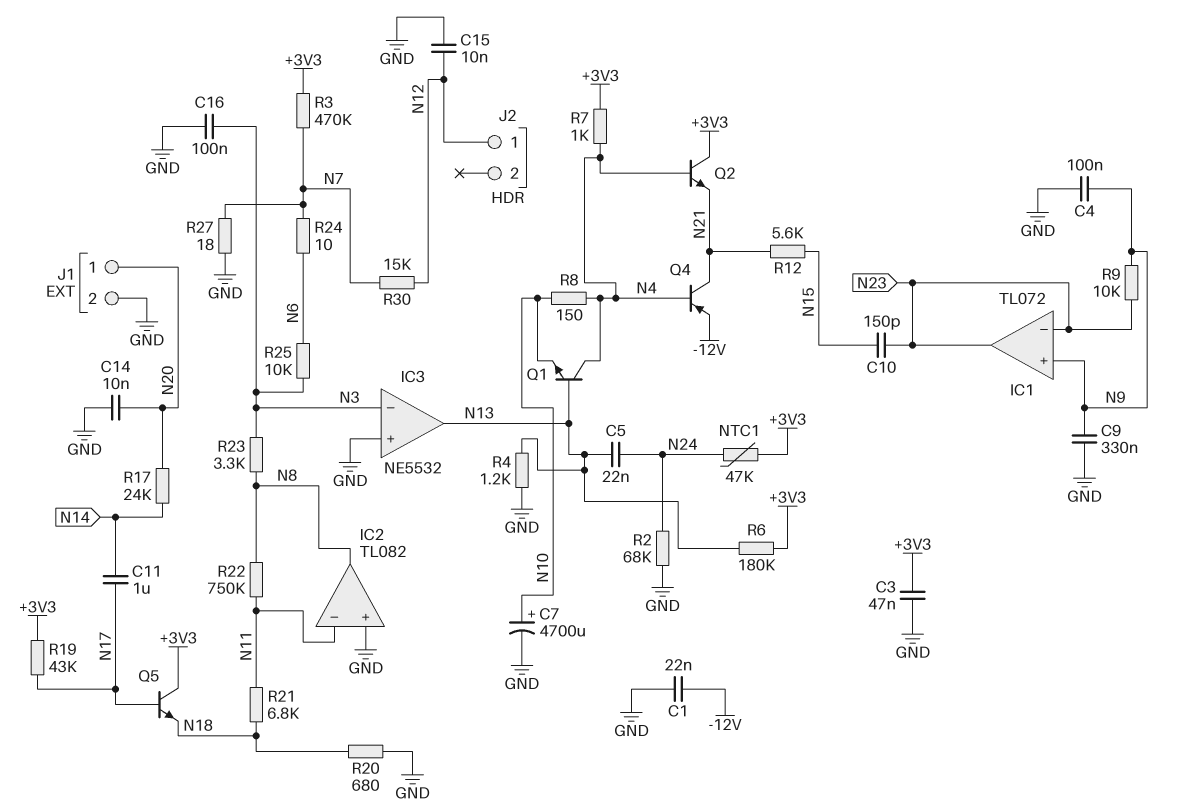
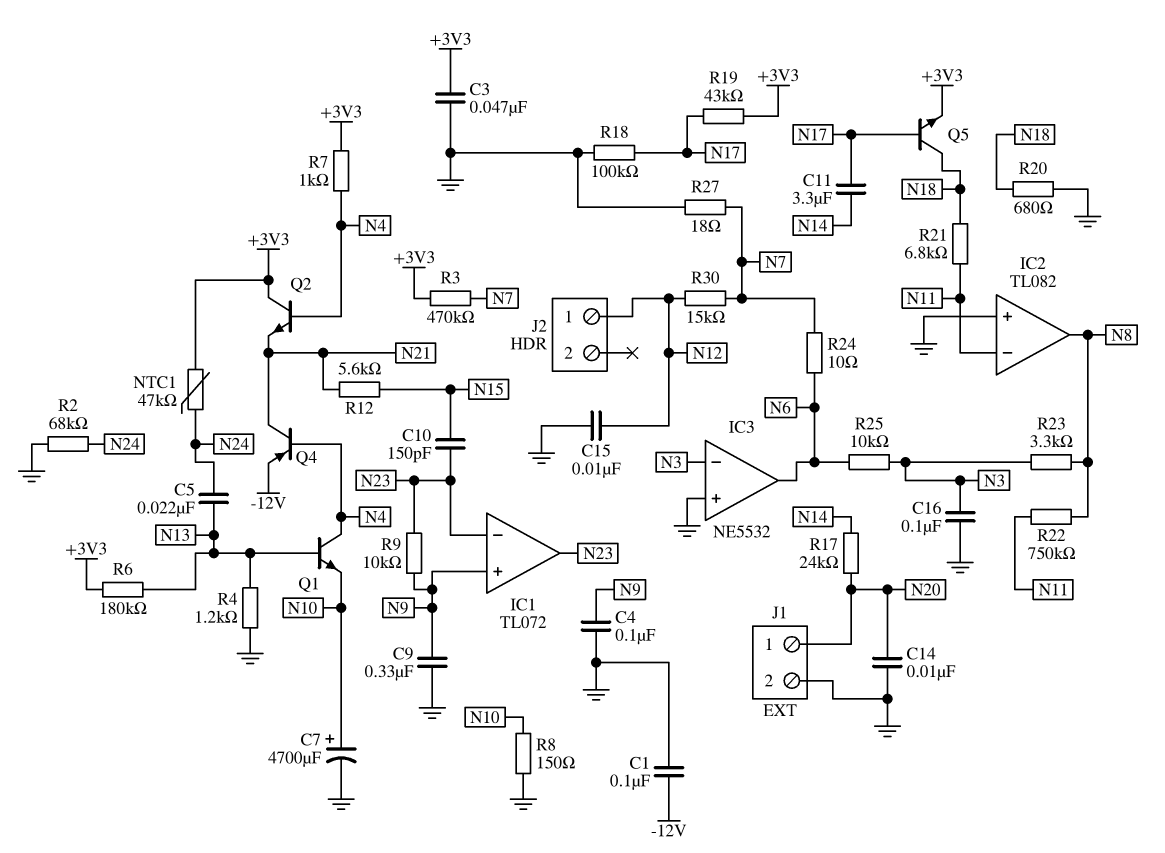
C1: 22nF (-12V, GND) -> 100nF (-12V, GND)
C11: 1uF (N14, N17) -> 3.3uF (N14, N17)
IC3 pin out: N13 -> N6
Q5: NPN (B N17, C +3V3, E N18) -> NPN (B N17, C N18, E +3V3)
R8: 150 (N4, N10) -> 150 (GND, N10)
R18: none -> 100k (GND, N17)

